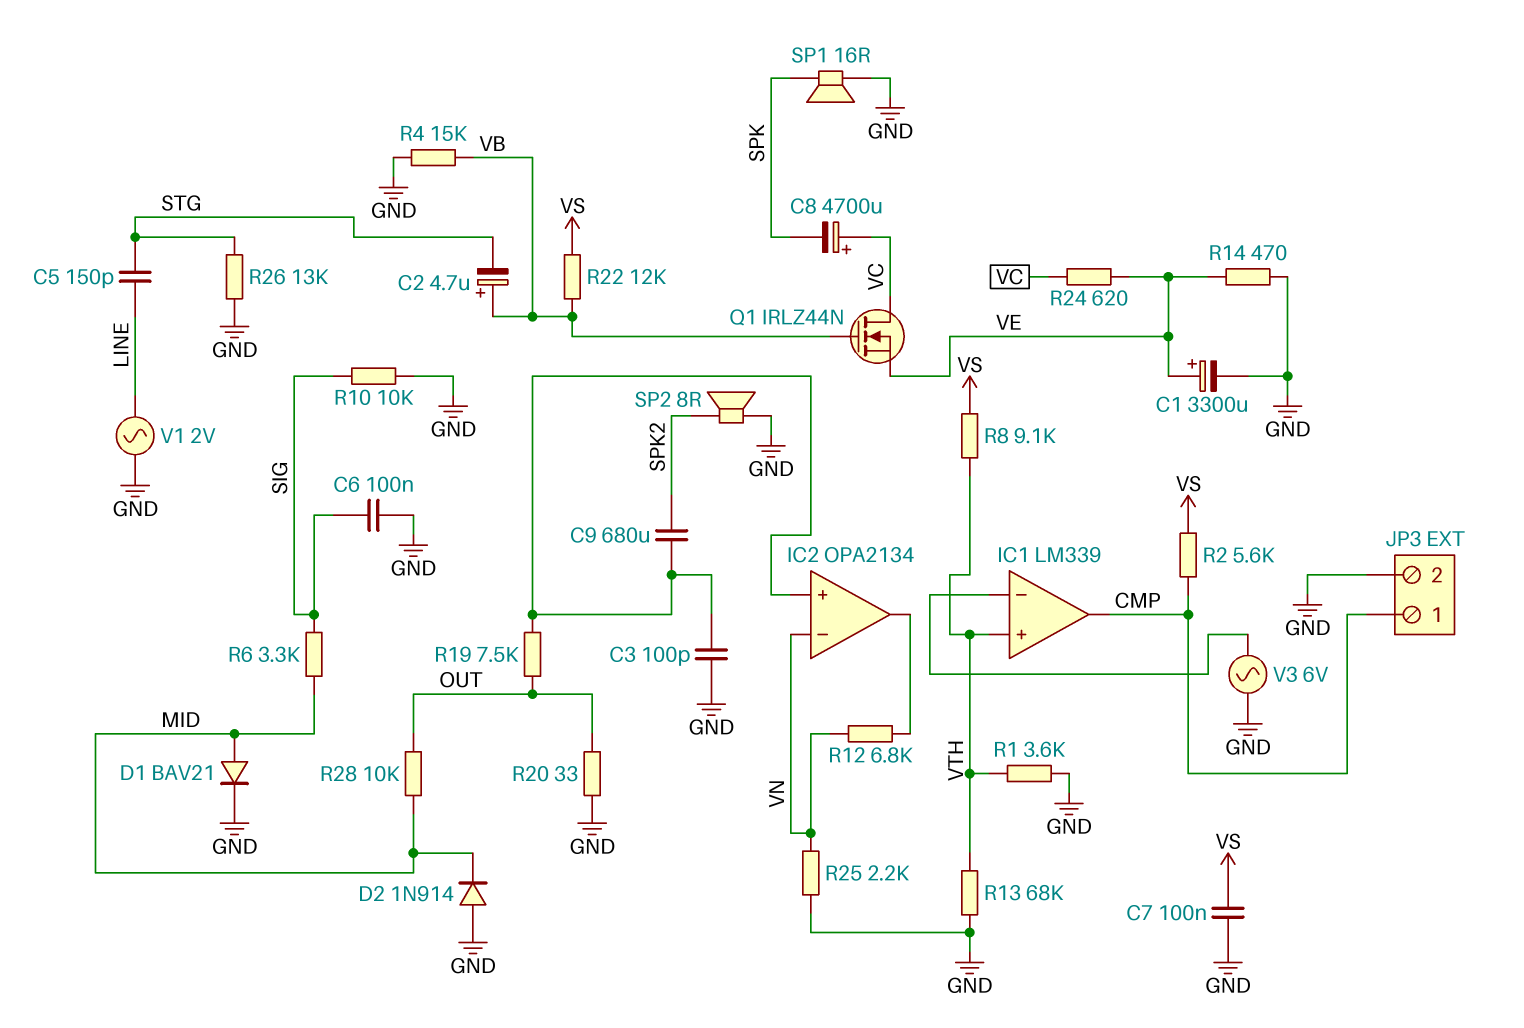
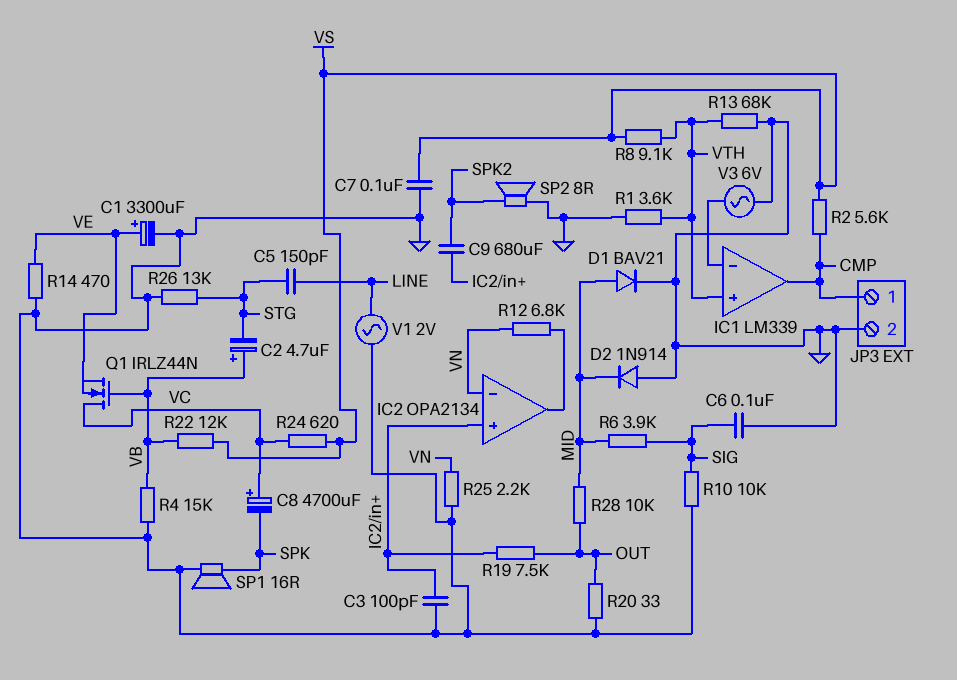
R6: 3.3k (MID, SIG) -> 3.9k (MID, SIG)
R24: 620 (VC, VE) -> 620 (VC, VS)

